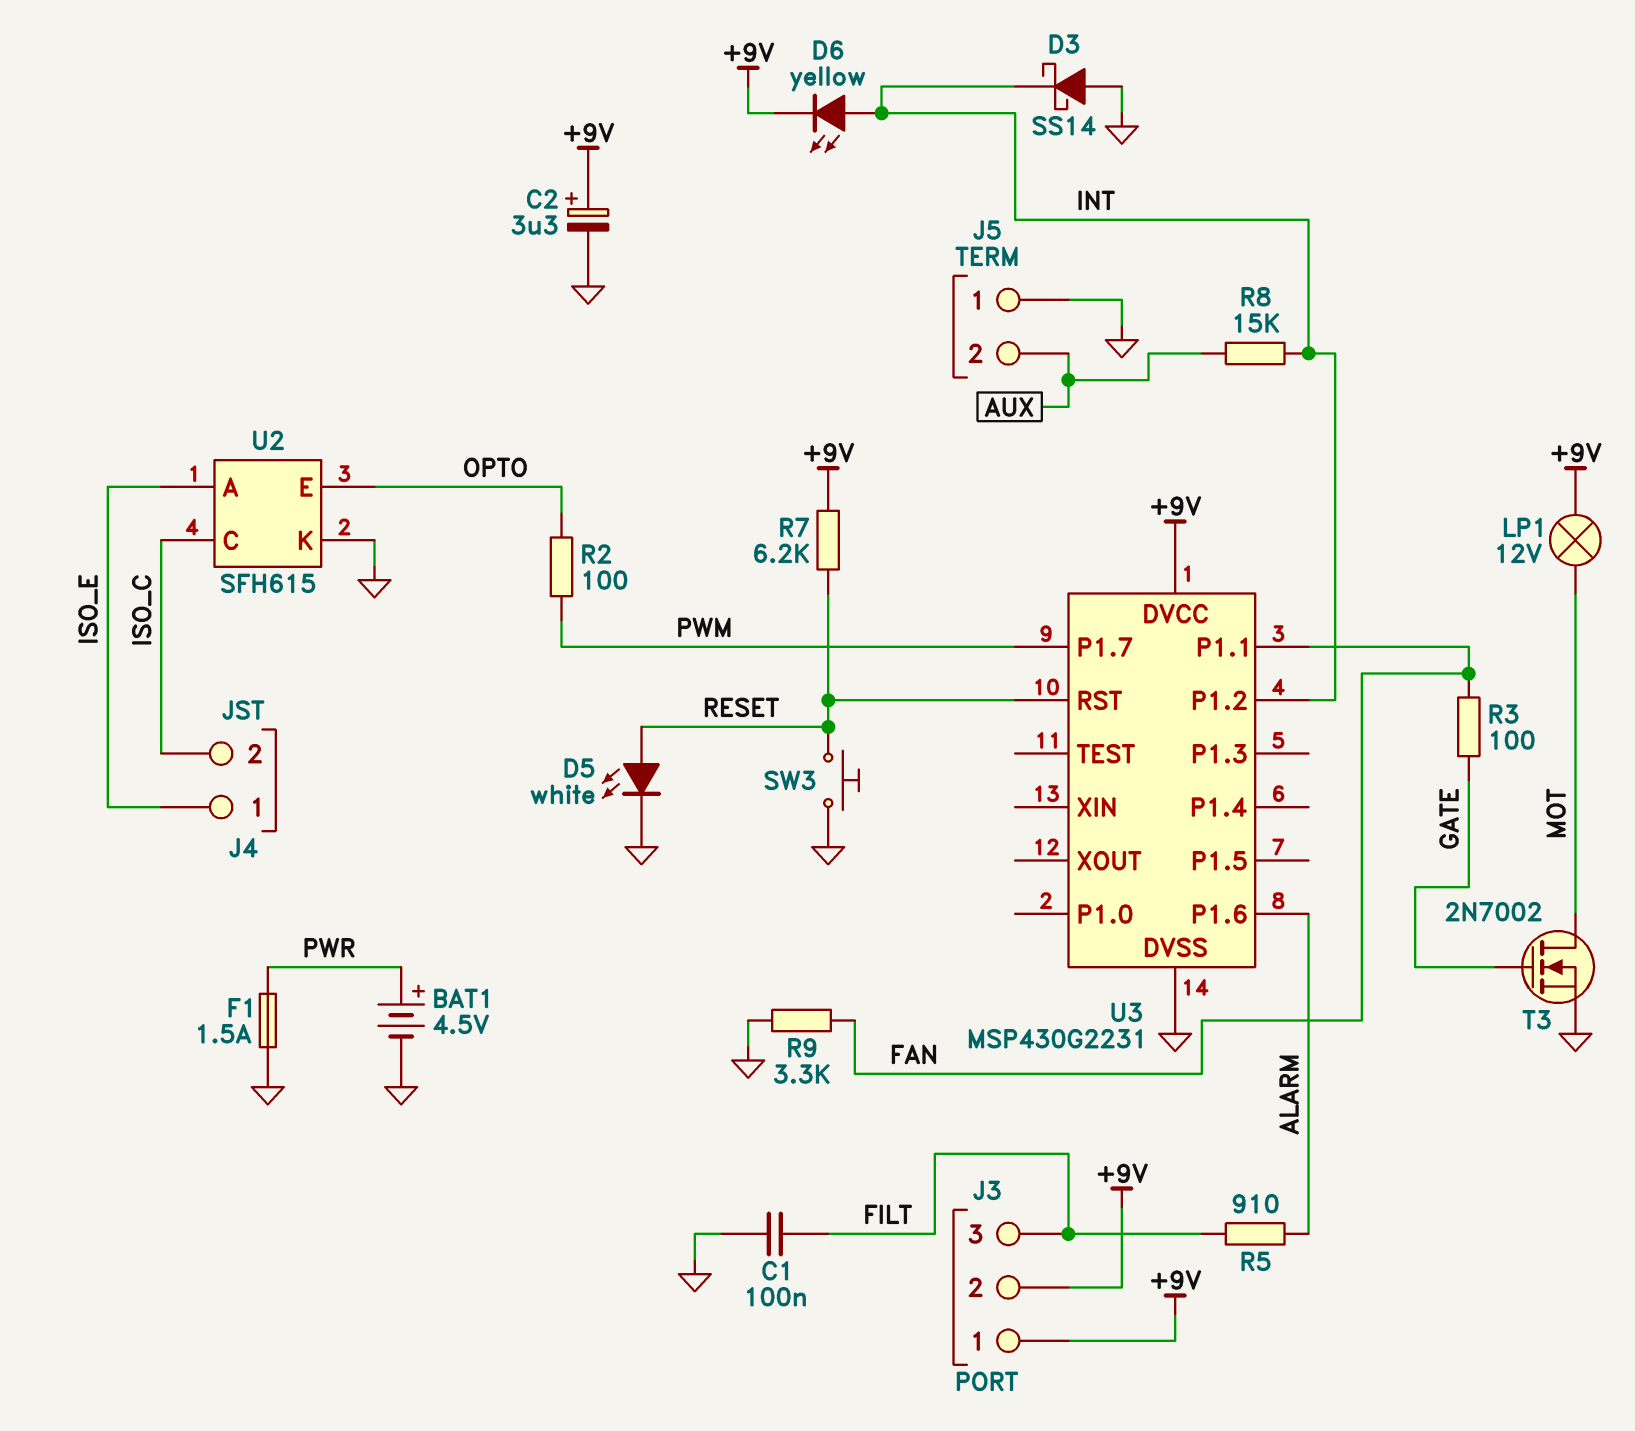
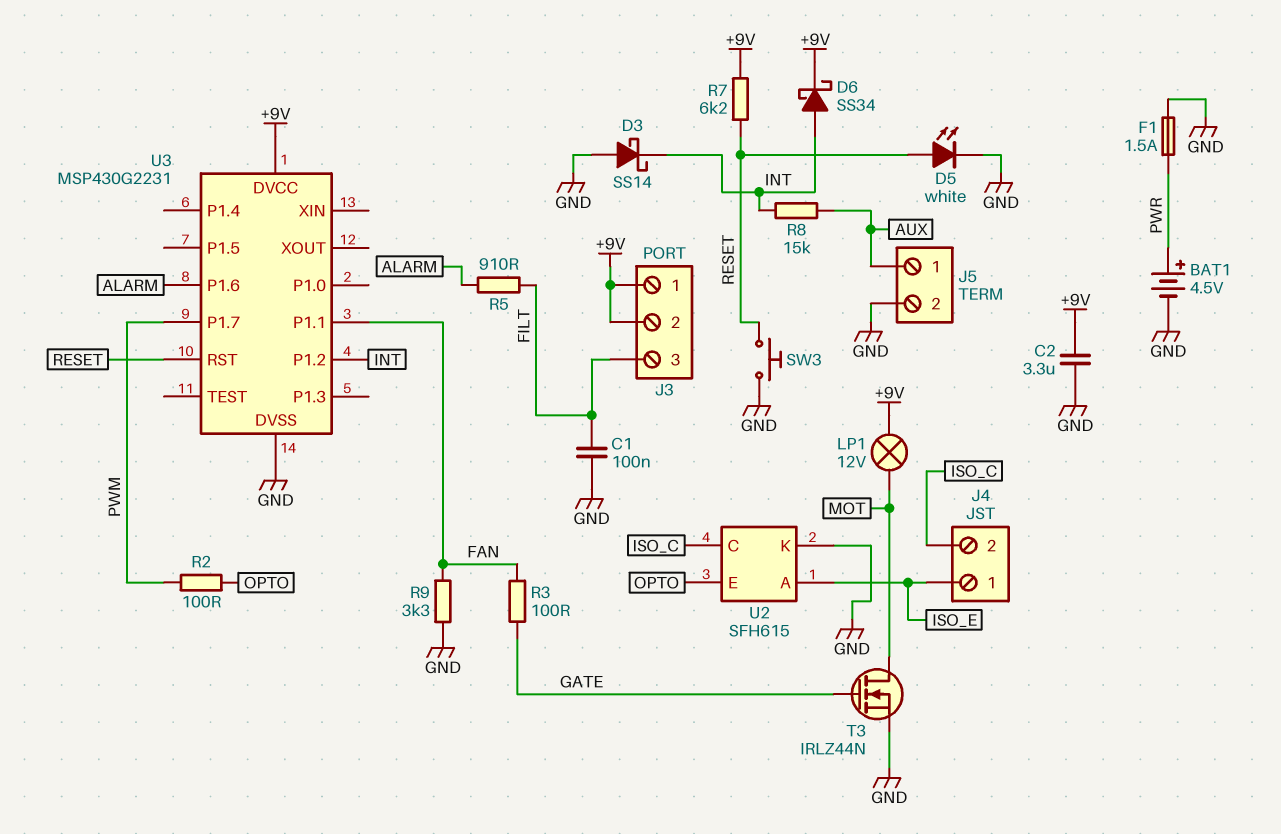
C2: 3.3uF (plus +9V, minus GND) -> 3.3uF (+9V, GND)
D6: LED yellow (A INT, K +9V) -> schottky SS34 (A INT, K +9V)
J5 pin 1: GND -> AUX
J5 pin 2: AUX -> GND
T3: NMOS 2N7002 (G GATE, D MOT, S GND) -> NMOS IRLZ44N (G GATE, D MOT, S GND)

